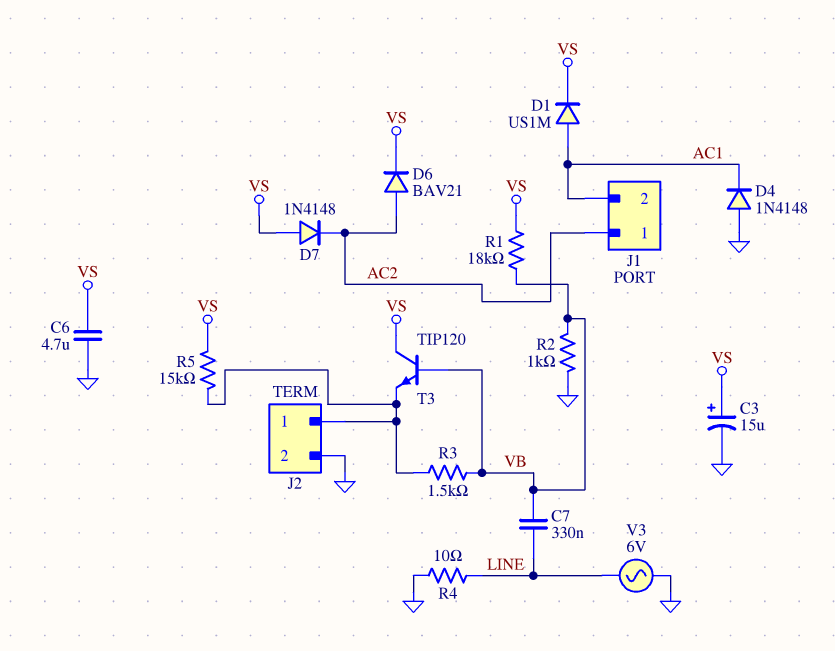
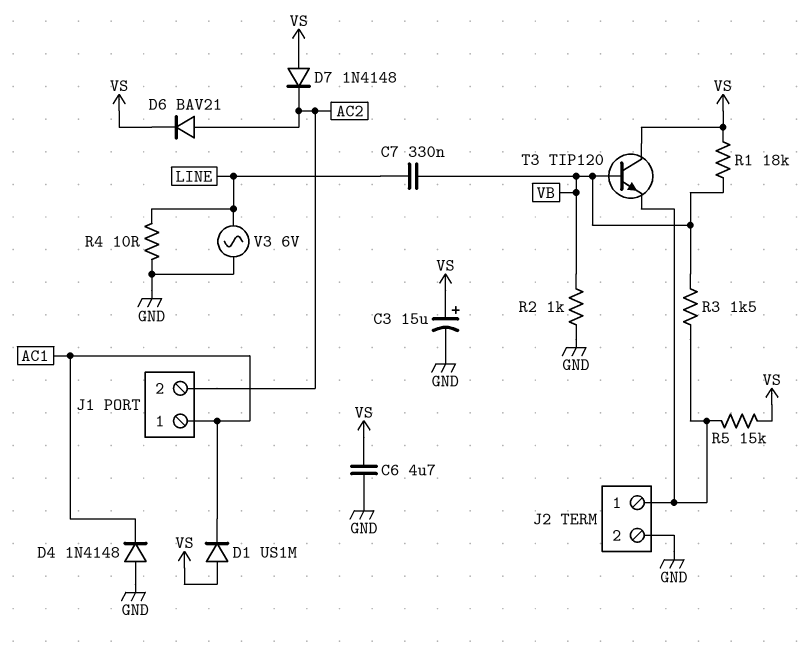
D1: diode US1M (A AC1, K VS) -> diode US1M (A VS, K AC1)
J1 pin 1: AC2 -> AC1
J1 pin 2: AC1 -> AC2

